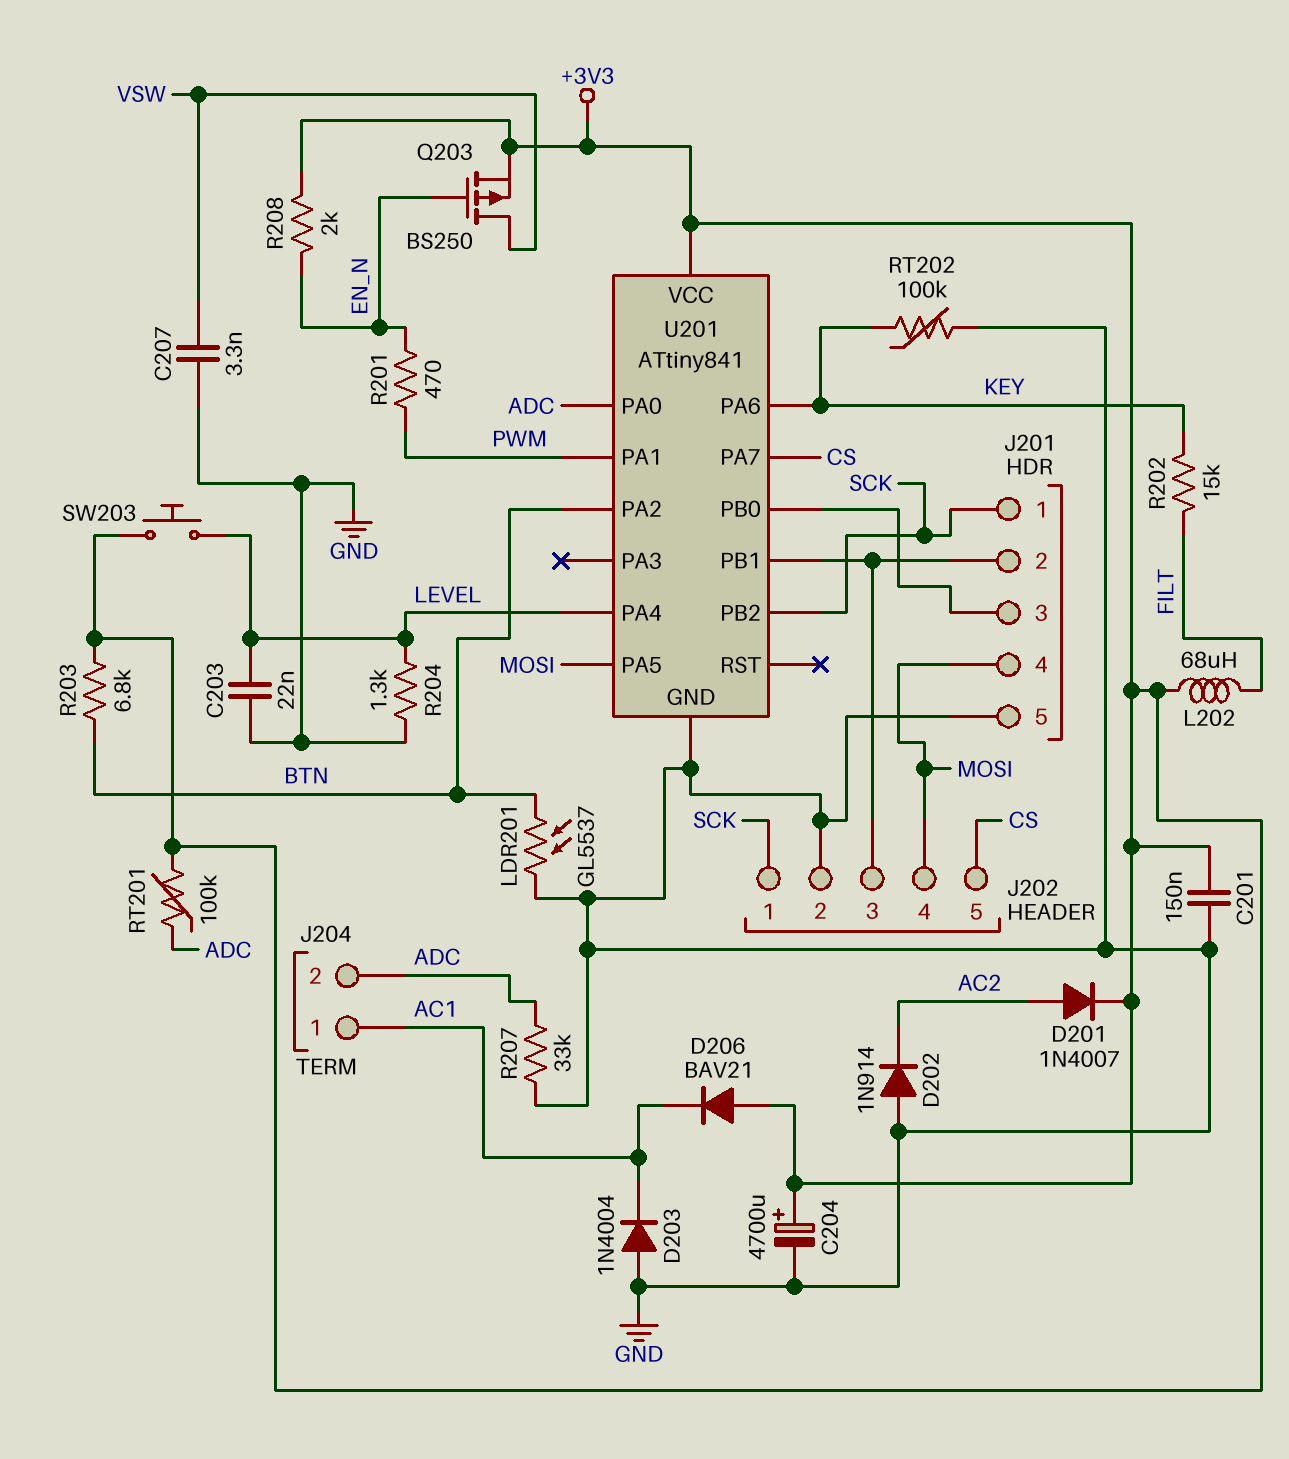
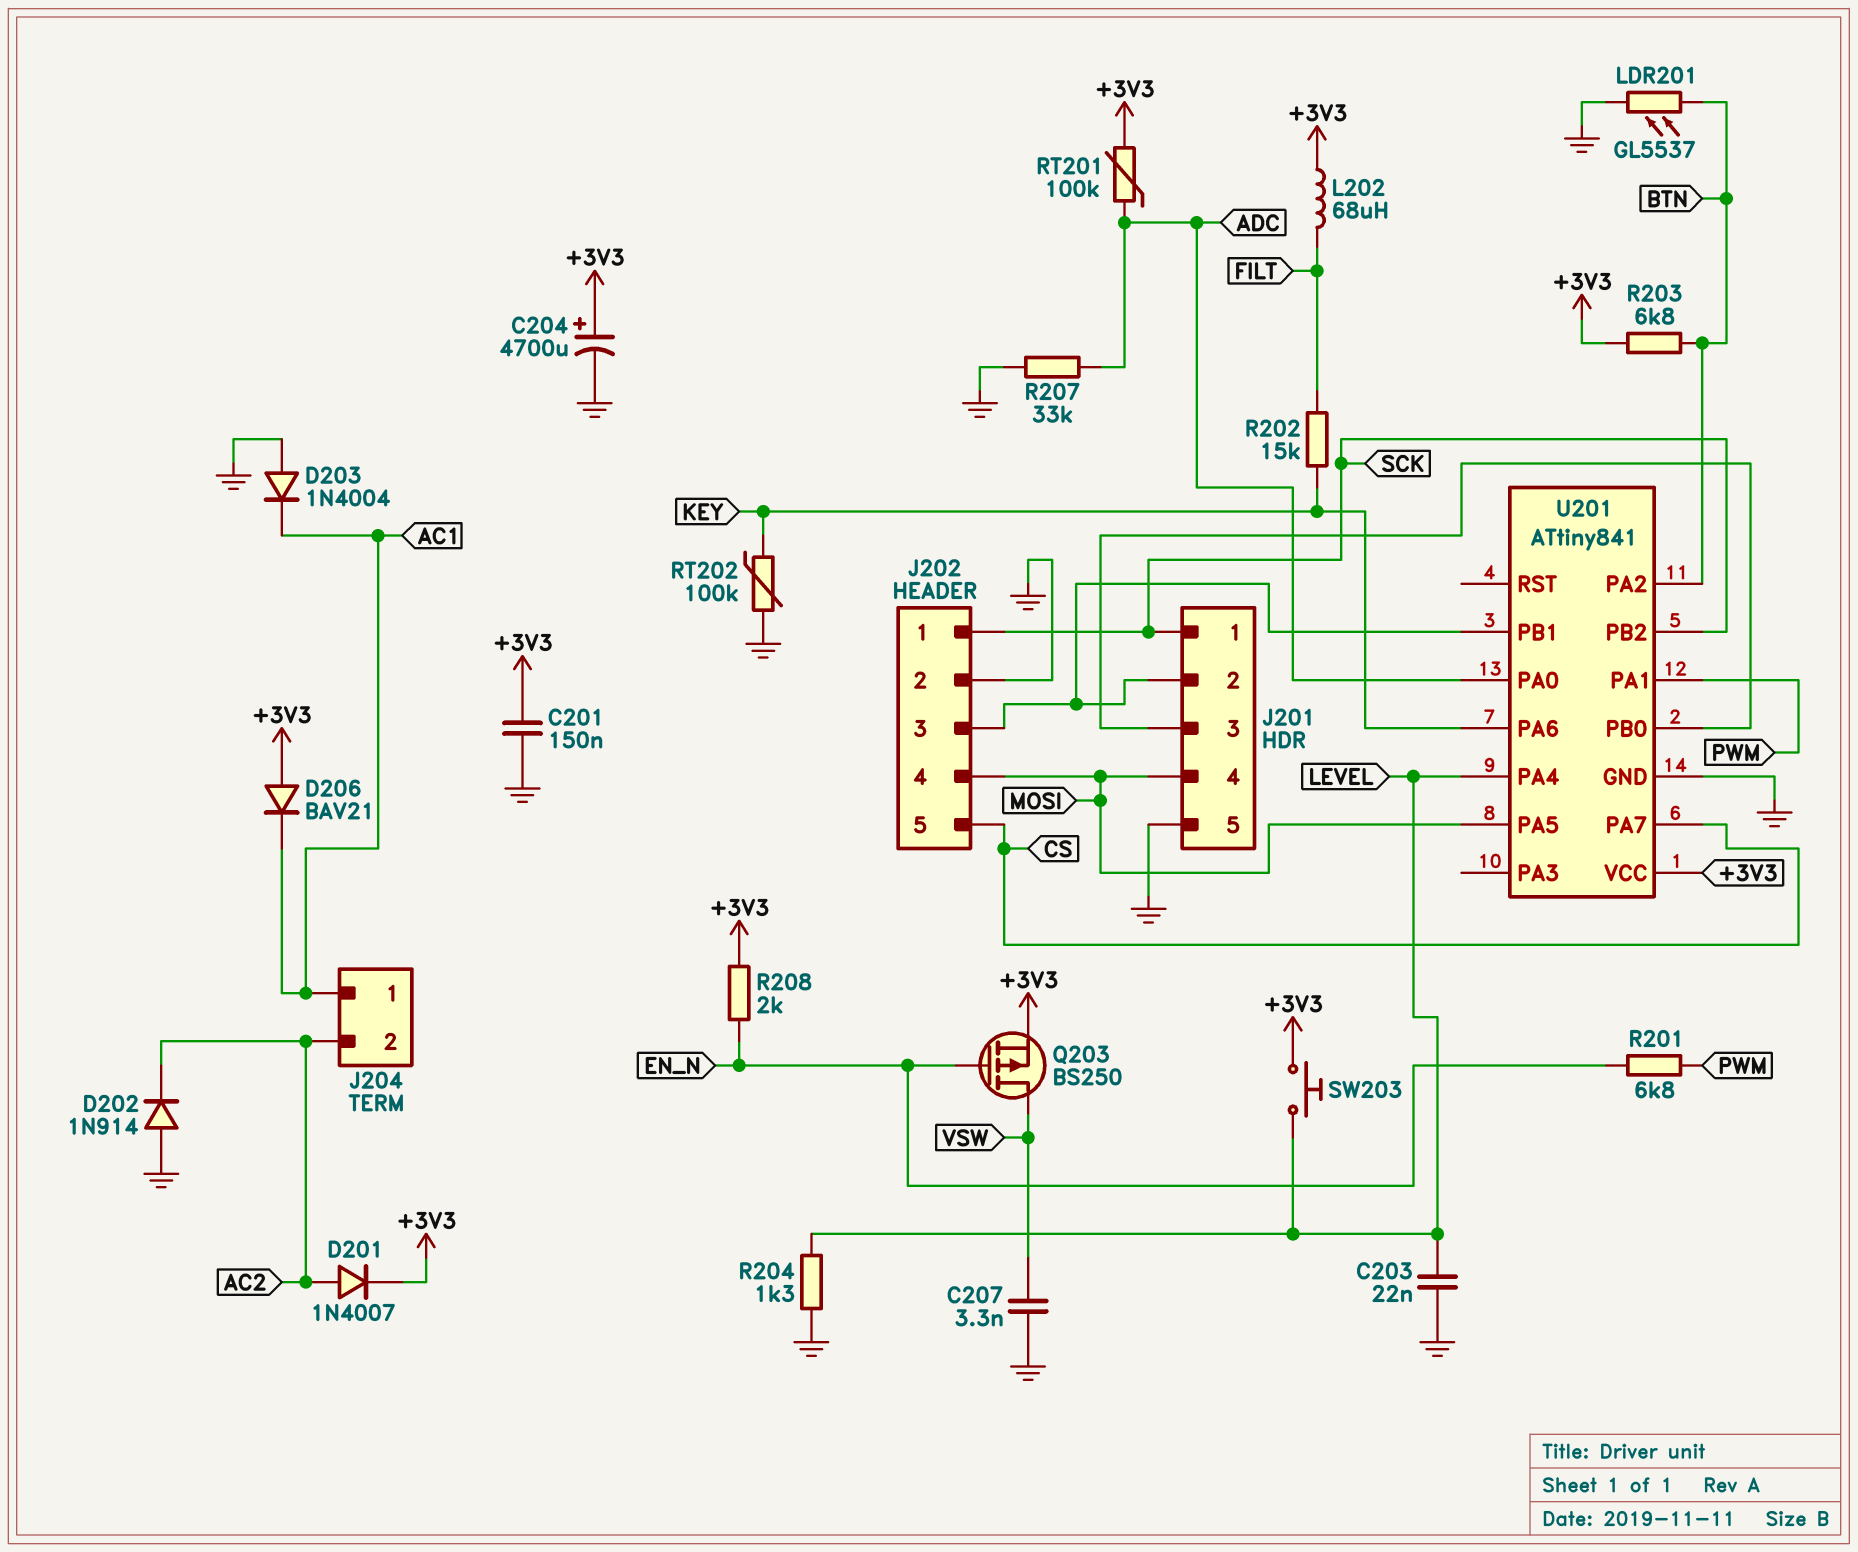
J204 pin 2: ADC -> AC2
R201: 470 (EN_N, PWM) -> 6.8k (EN_N, PWM)

